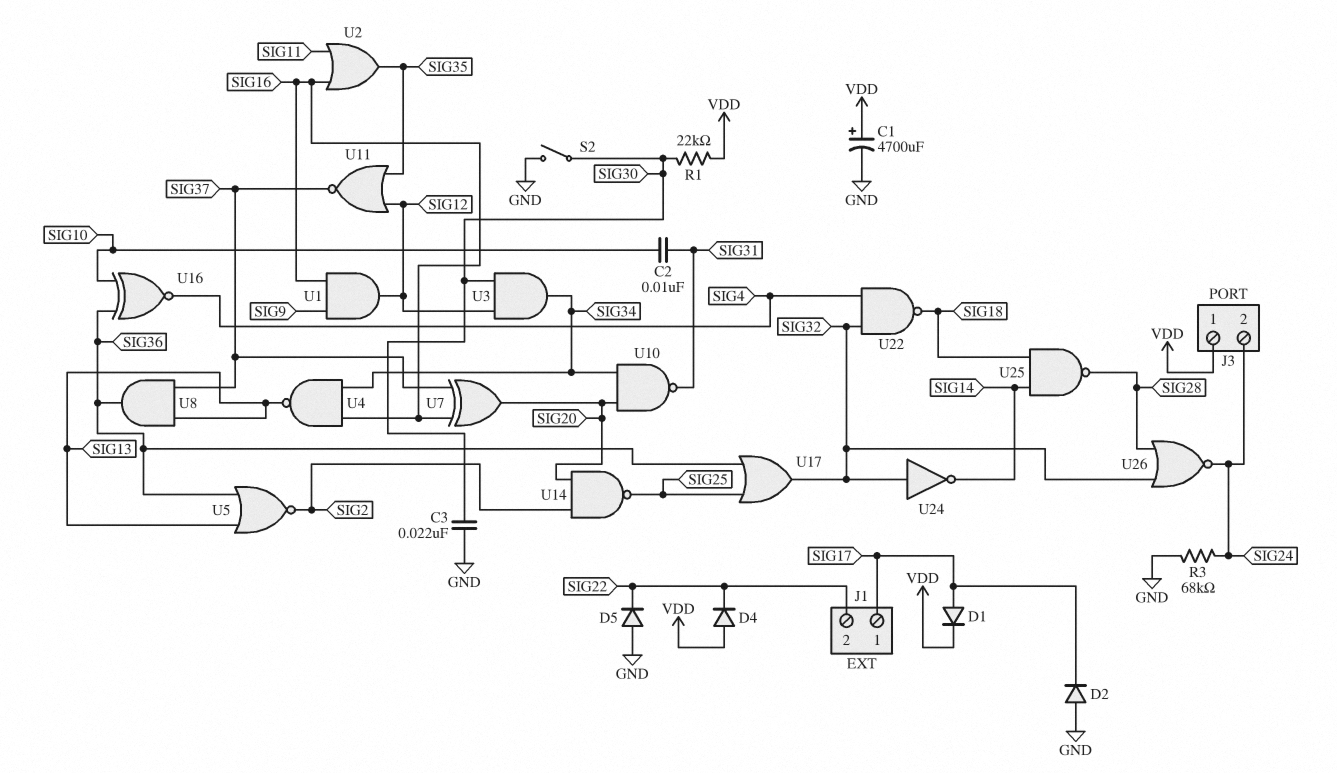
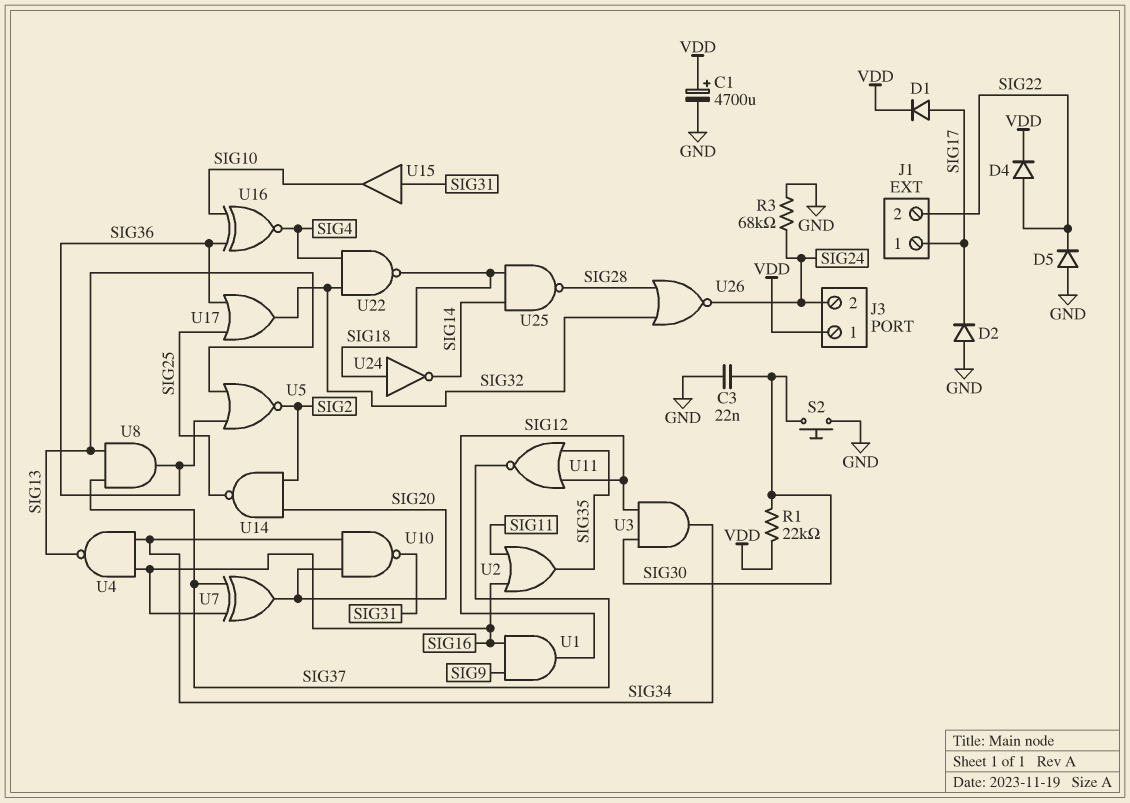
C2: 10nF (SIG10, SIG31) -> none
D4: diode (A VDD, K SIG22) -> diode (A SIG22, K VDD)
S2: switch (GND, SIG30) -> button (GND, SIG30)
U15: none -> buffer (in SIG31, out SIG10)
U24: NOT (in SIG32, out SIG14) -> NOT (in SIG18, out SIG14)

